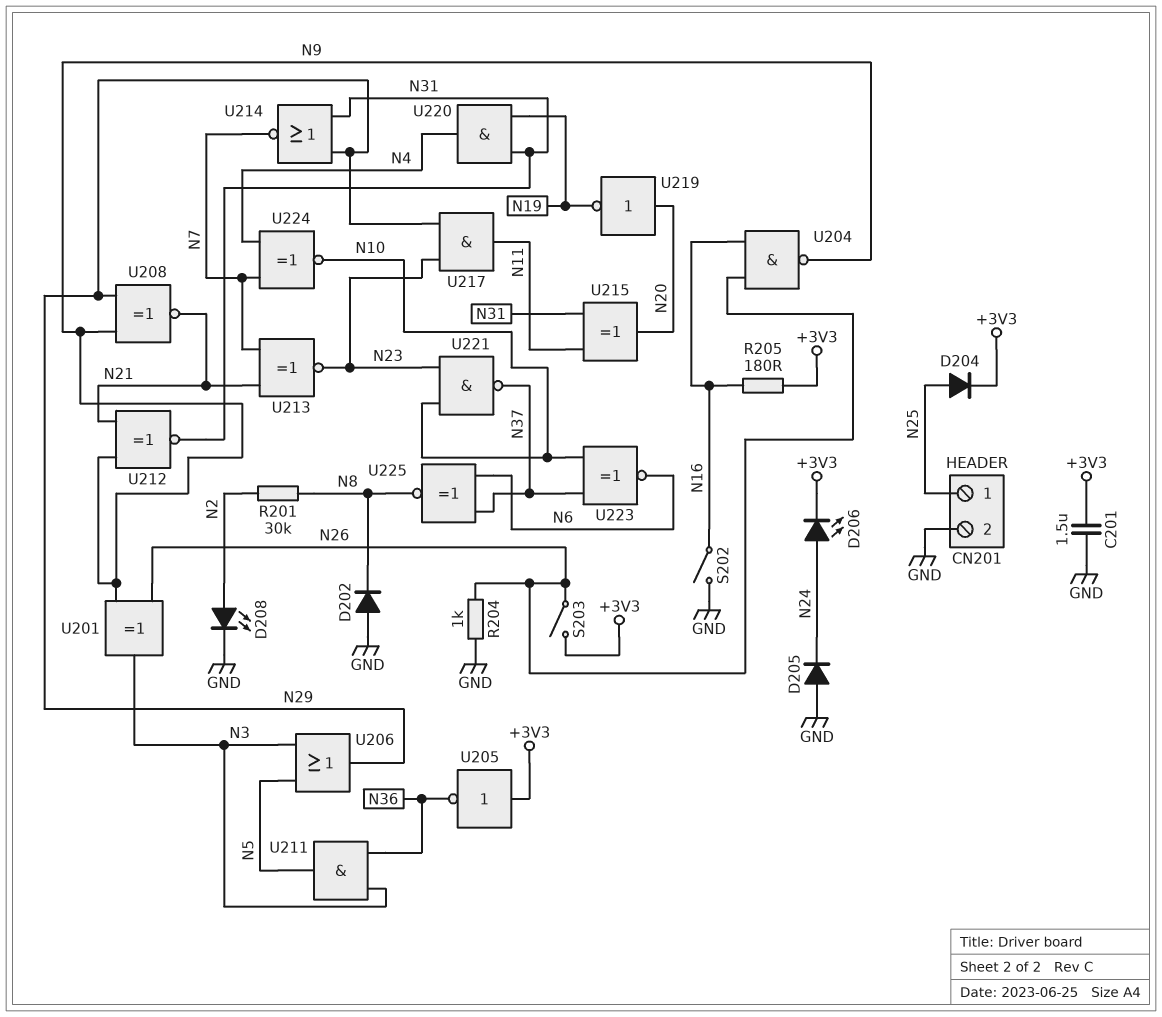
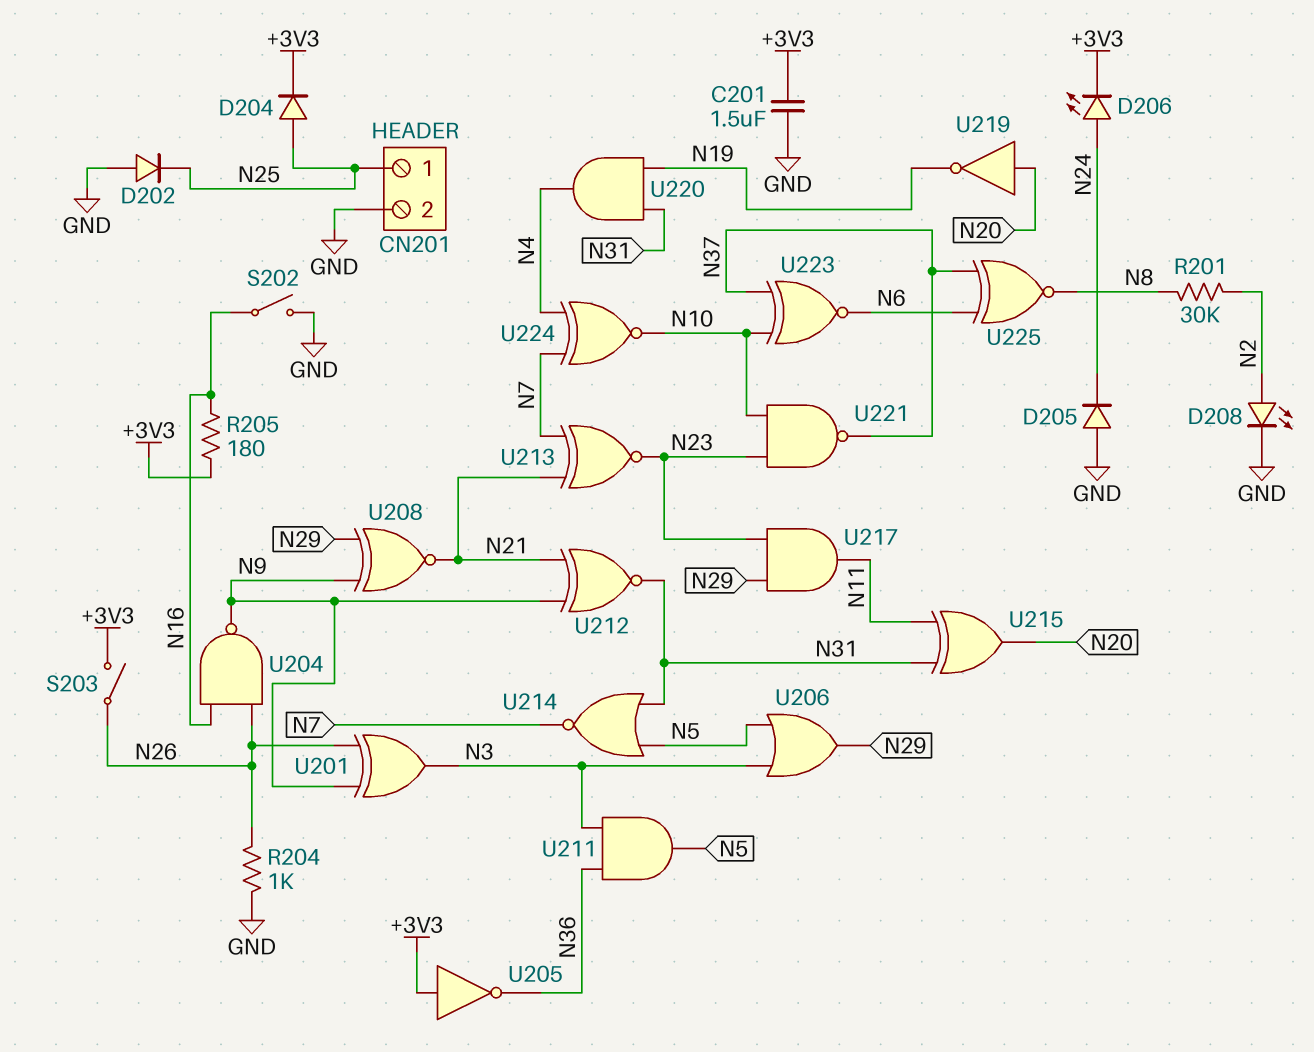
D202: diode (A GND, K N8) -> diode (A GND, K N25)
U214: NOR (in N29, in N31, out N7) -> NOR (in N5, in N31, out N7)

